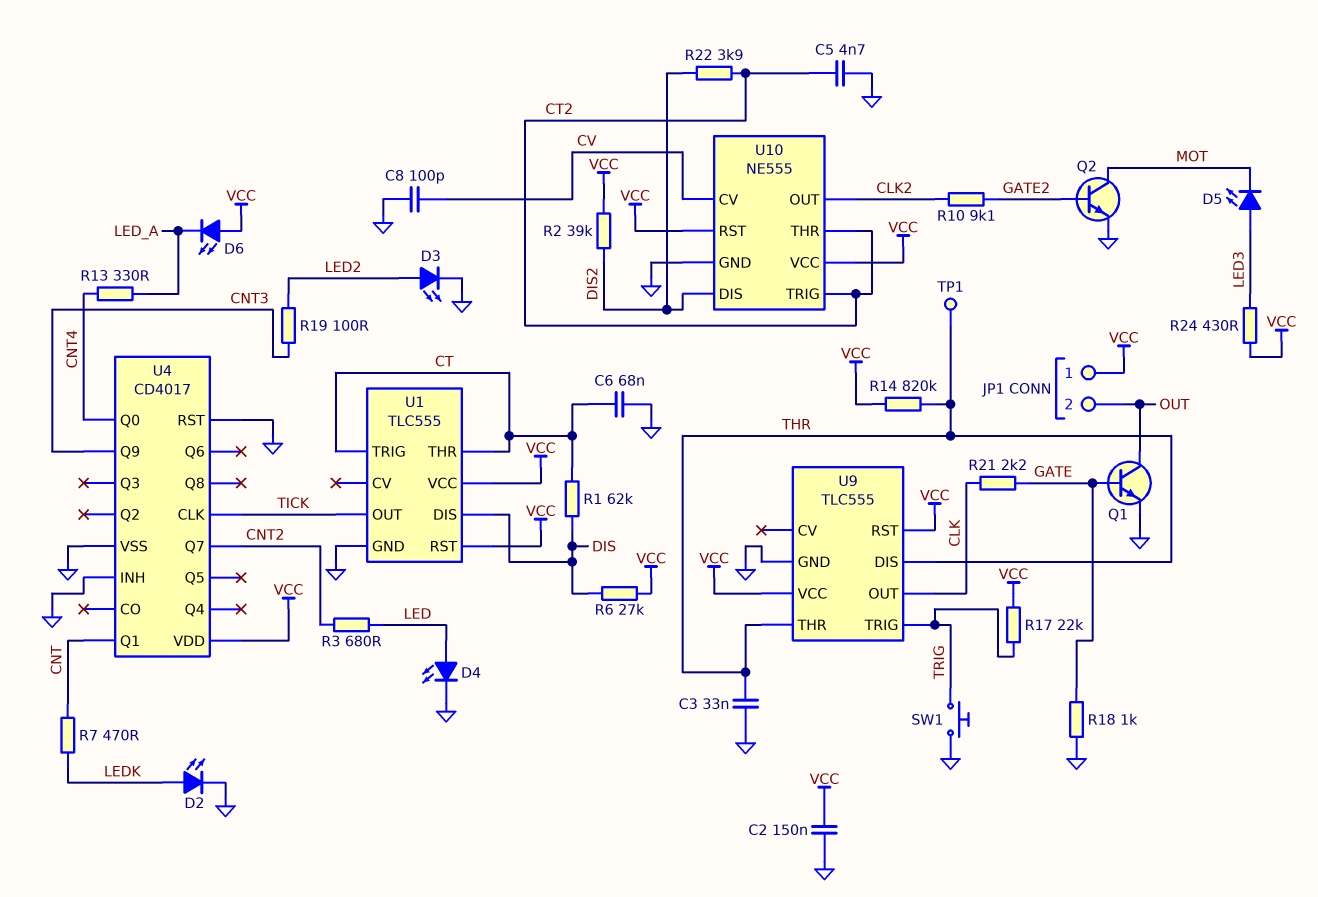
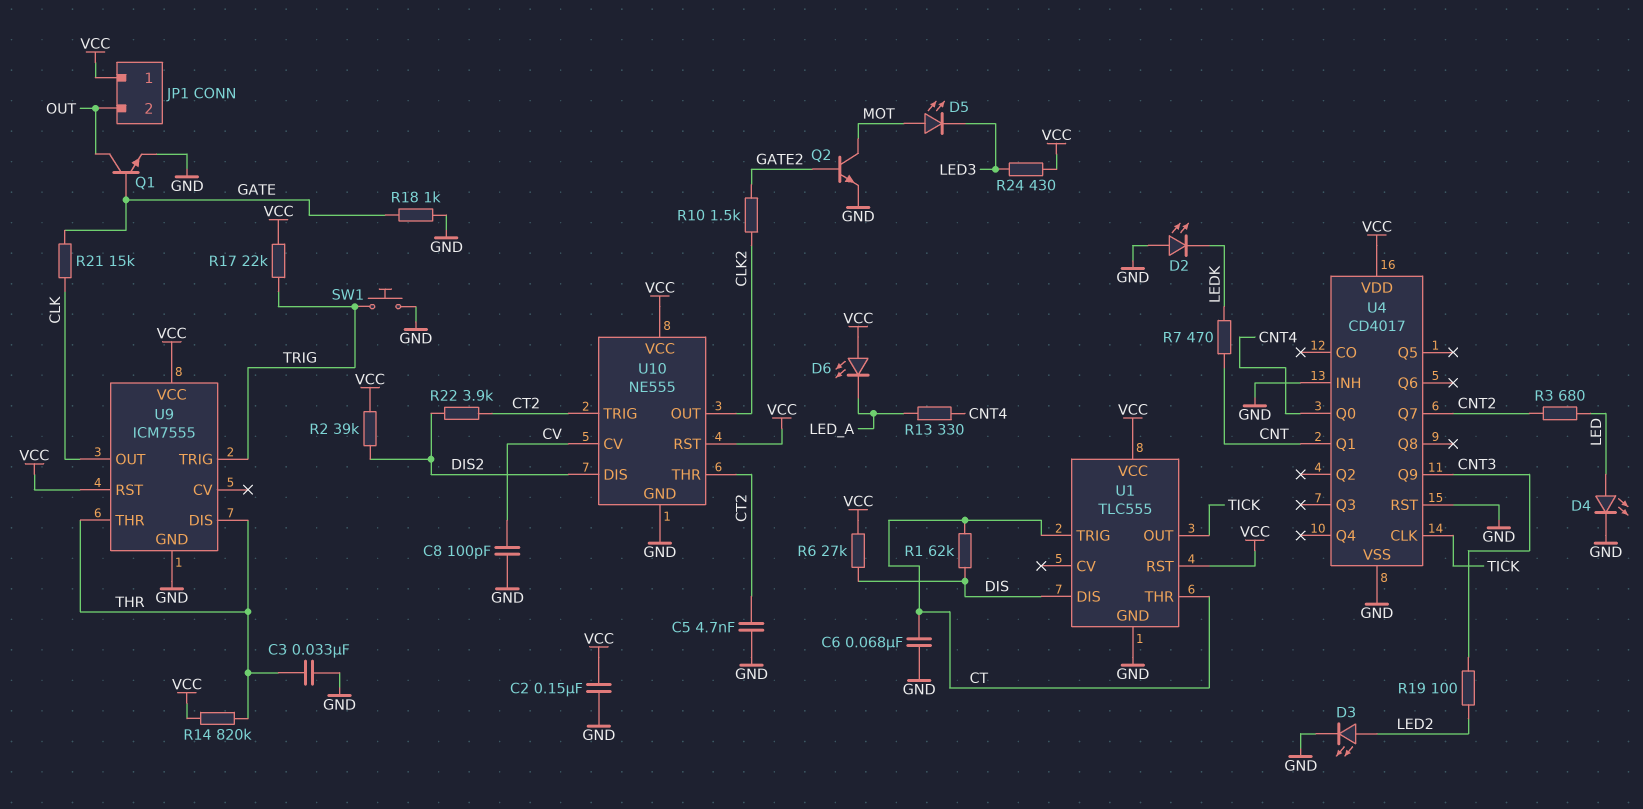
D2: LED (A LEDK, K GND) -> LED (A GND, K LEDK)
D5: LED (A LED3, K MOT) -> LED (A MOT, K LED3)
R10: 9.1k (CLK2, GATE2) -> 1.5k (CLK2, GATE2)
R21: 2.2k (CLK, GATE) -> 15k (CLK, GATE)
TP1: test point (THR) -> none
U9: TLC555 -> ICM7555

